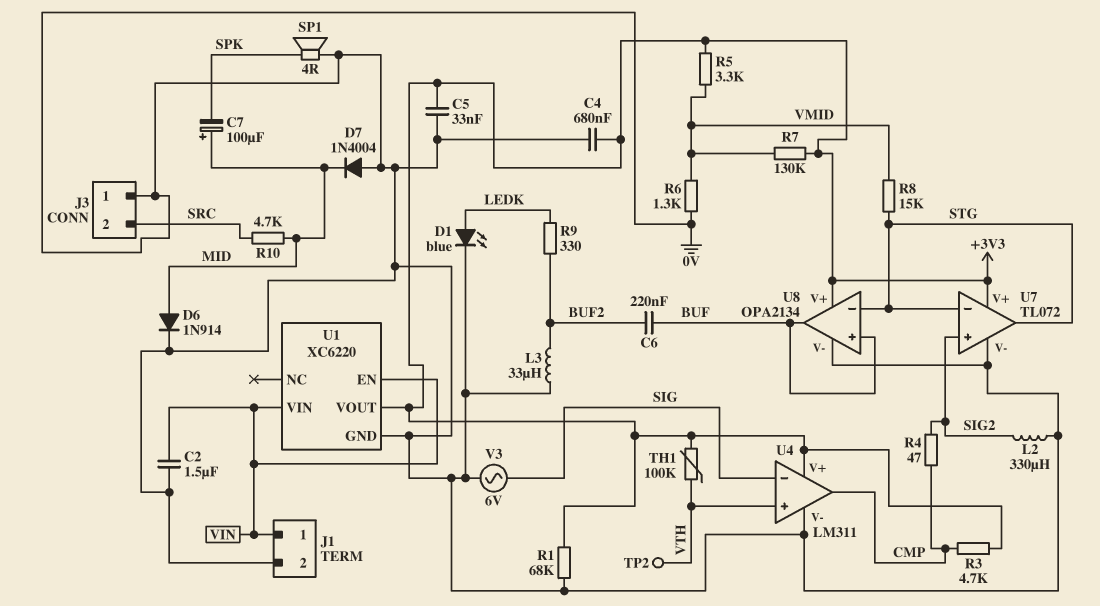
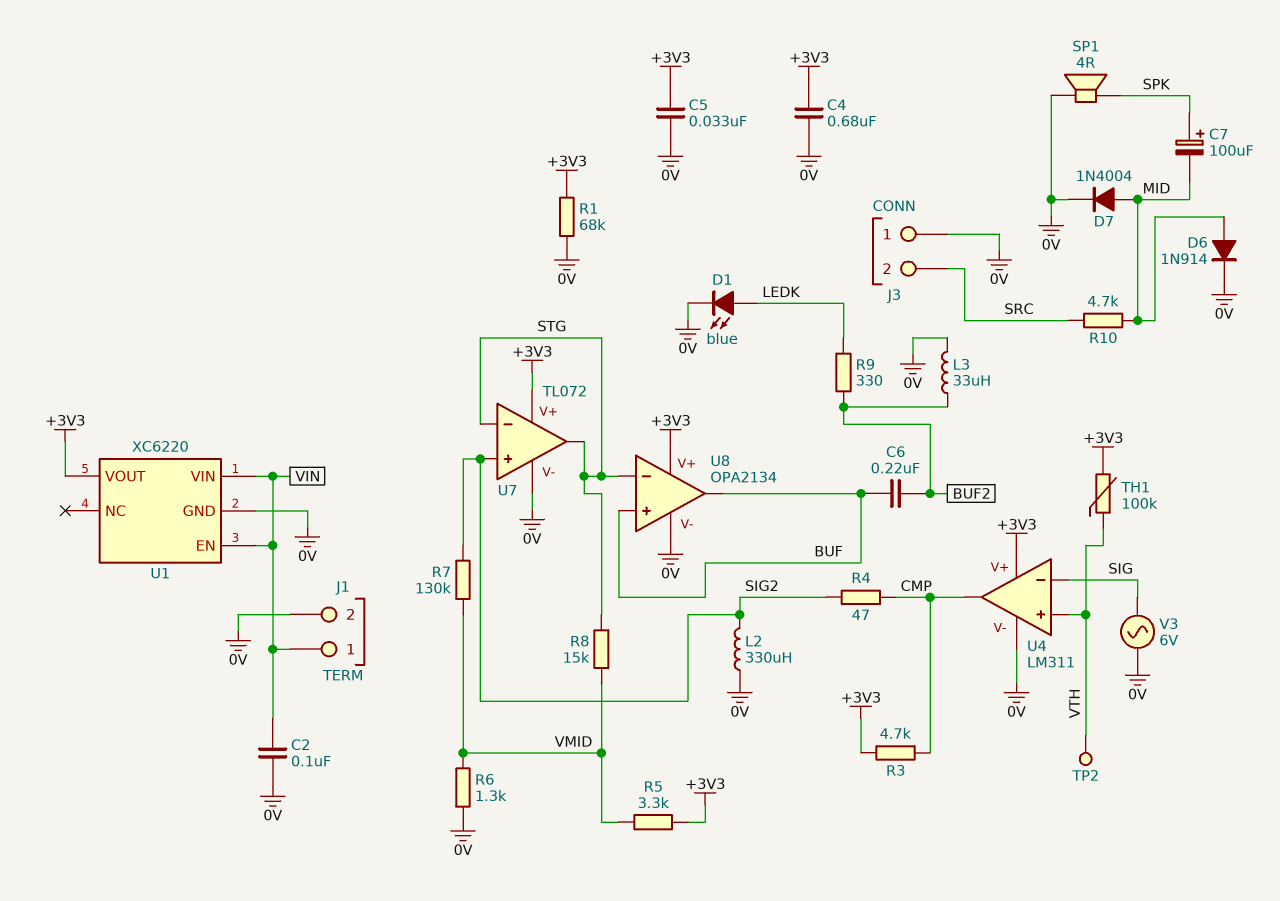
C2: 1.5uF (0V, VIN) -> 100nF (0V, VIN)
C7: 100uF (plus MID, minus SPK) -> 100uF (plus SPK, minus MID)
D7: diode 1N4004 (A 0V, K MID) -> diode 1N4004 (A MID, K 0V)
R7: 130k (+3V3, VMID) -> 130k (SIG2, VMID)

